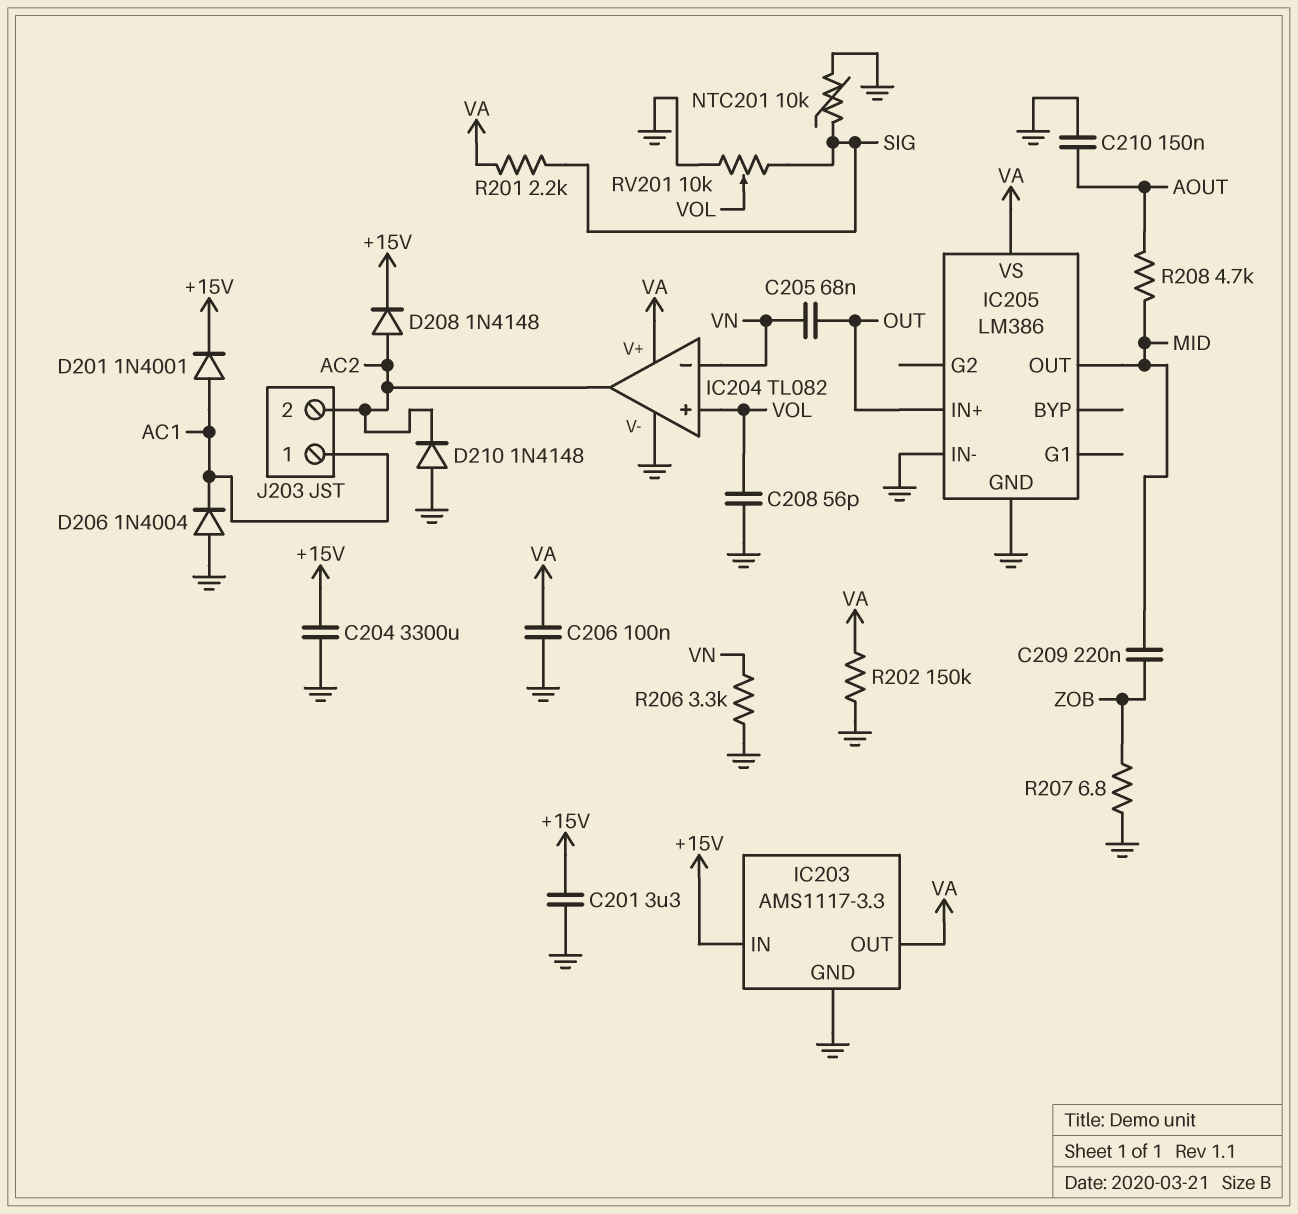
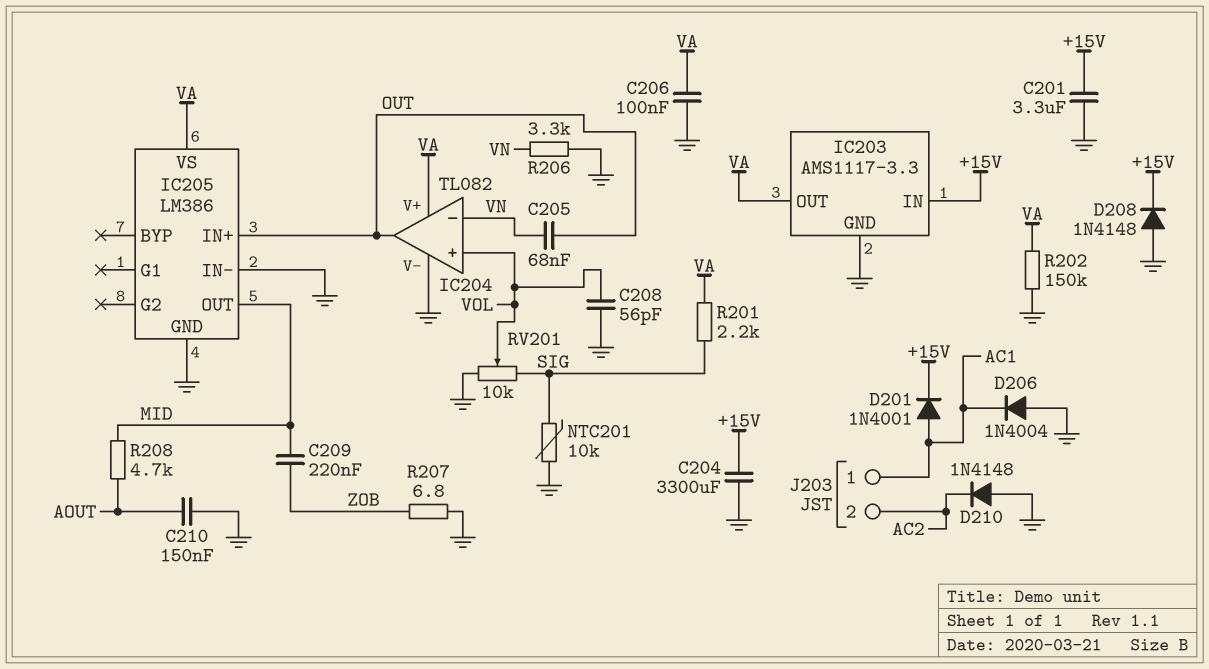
D208: diode 1N4148 (A AC2, K +15V) -> diode 1N4148 (A GND, K +15V)
IC204 pin out: AC2 -> OUT

